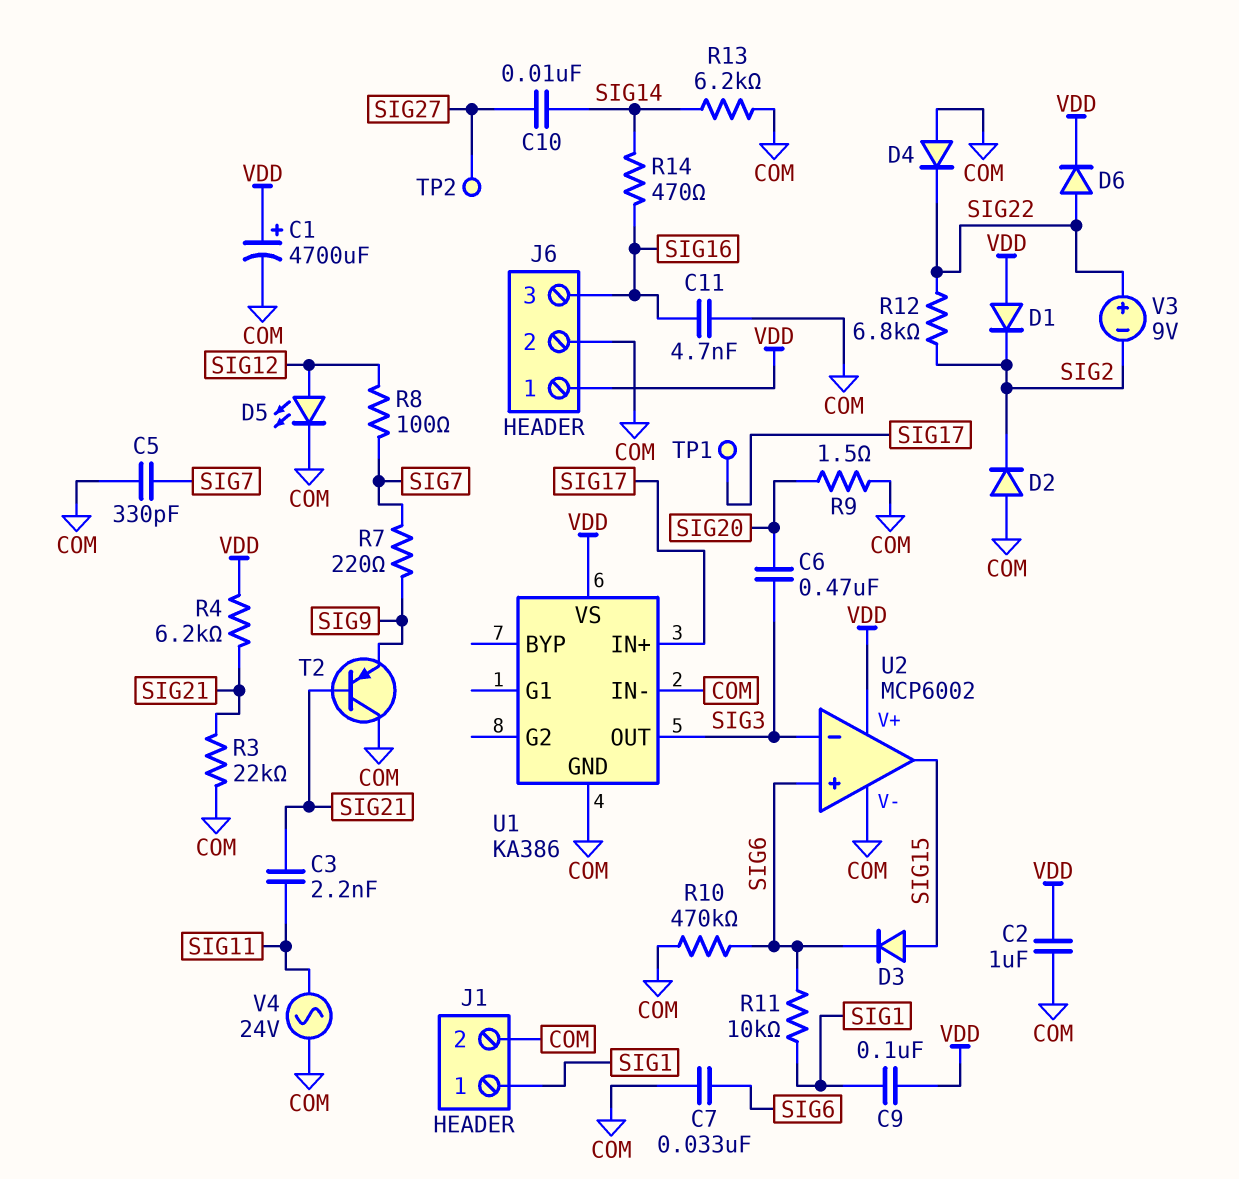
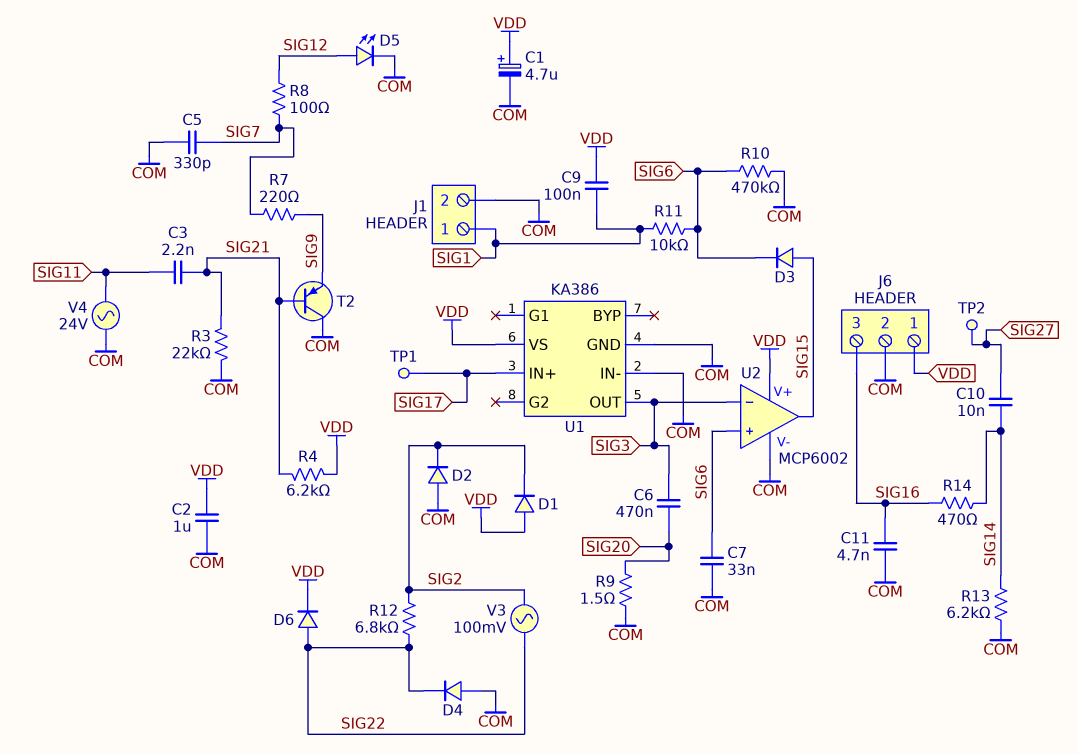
C1: 4700uF (plus VDD, minus COM) -> 4.7uF (plus VDD, minus COM)
V3: 9V (plus SIG22, minus SIG2) -> AC 100mV (SIG2, SIG22)

